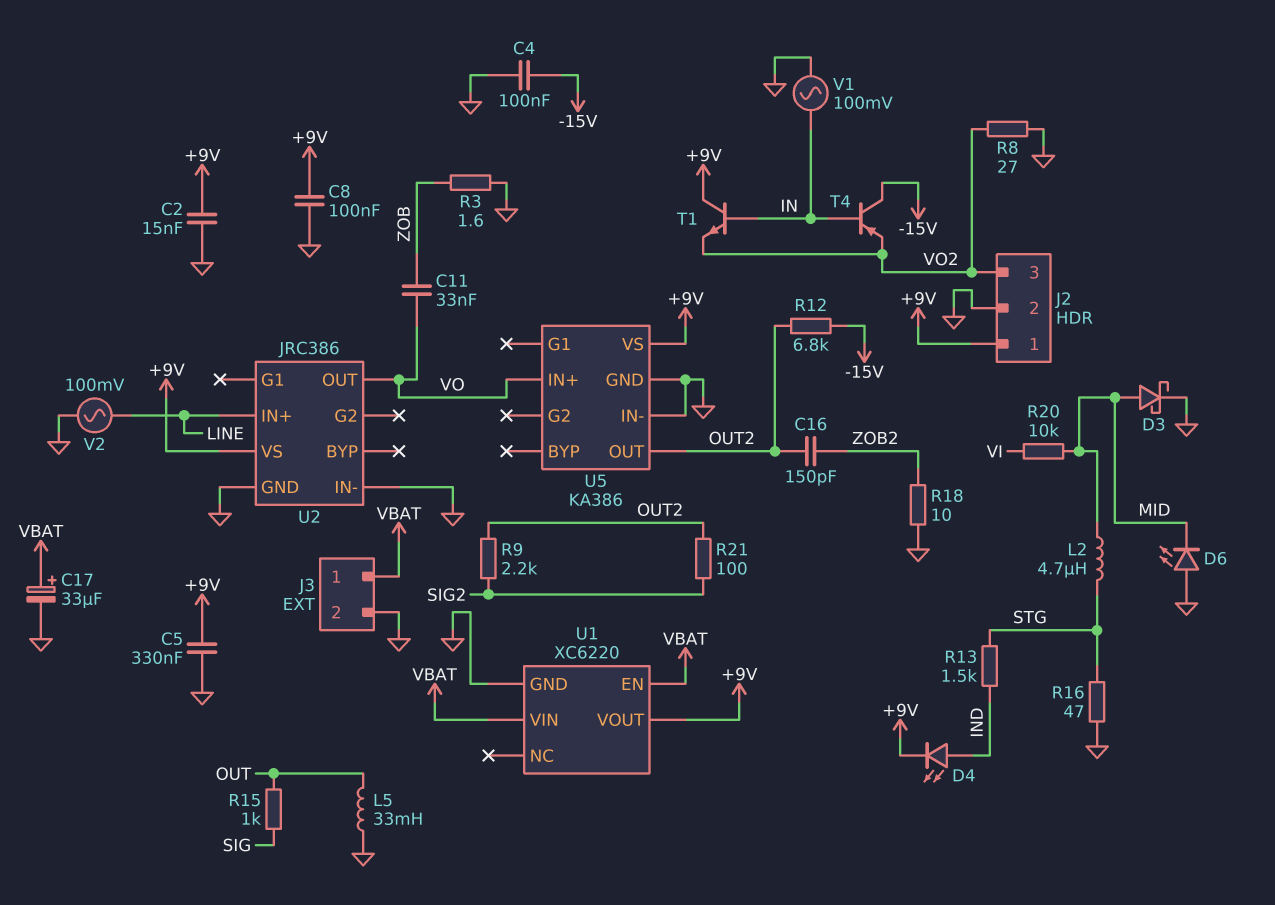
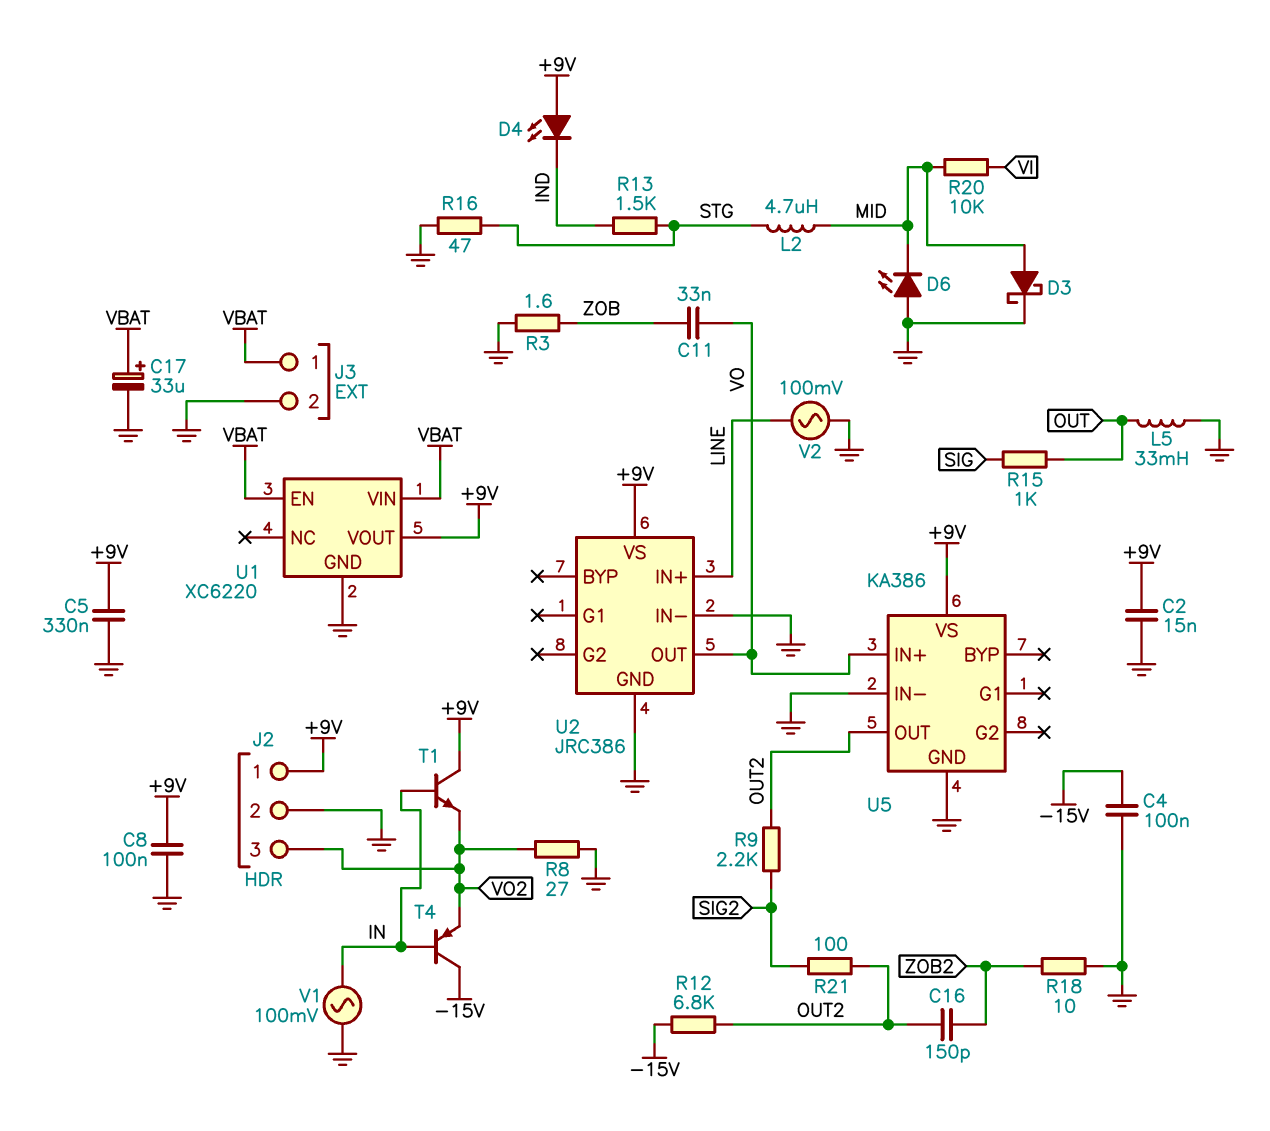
D4: LED (A IND, K +9V) -> LED (A +9V, K IND)

